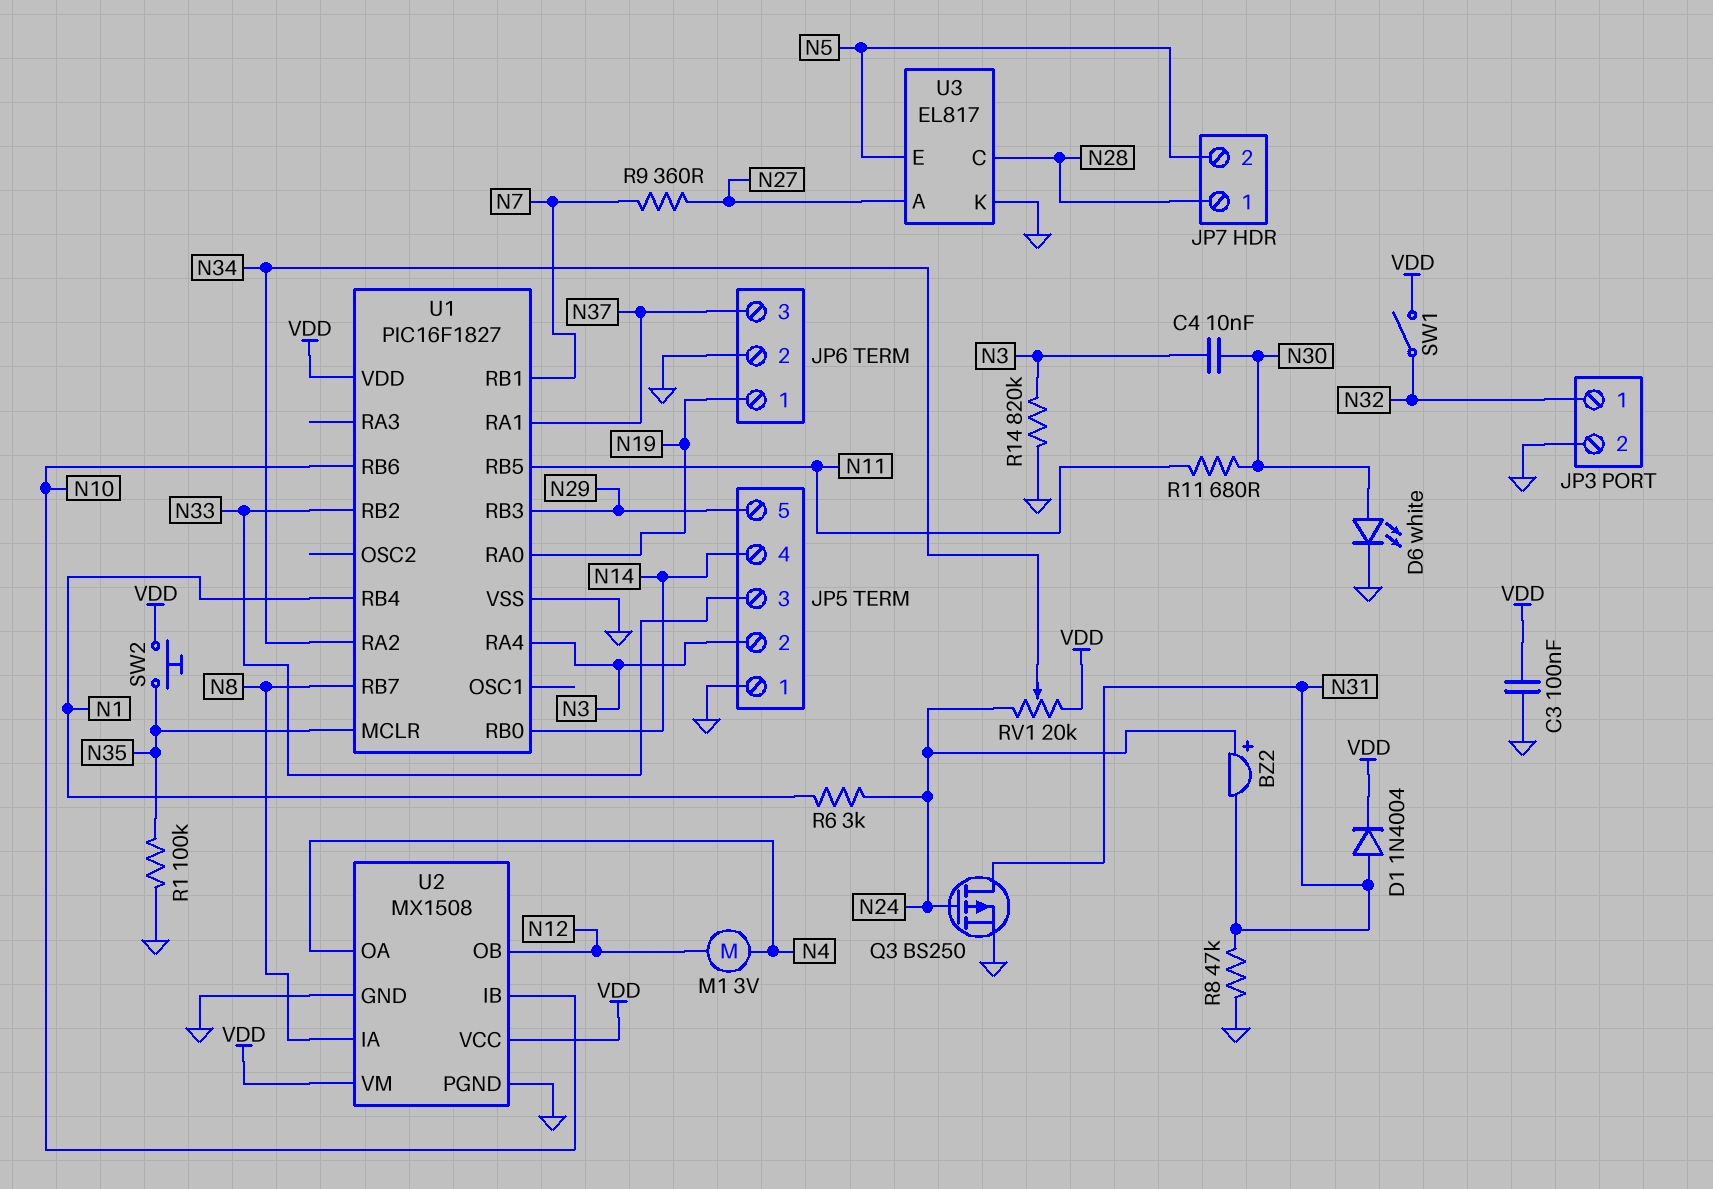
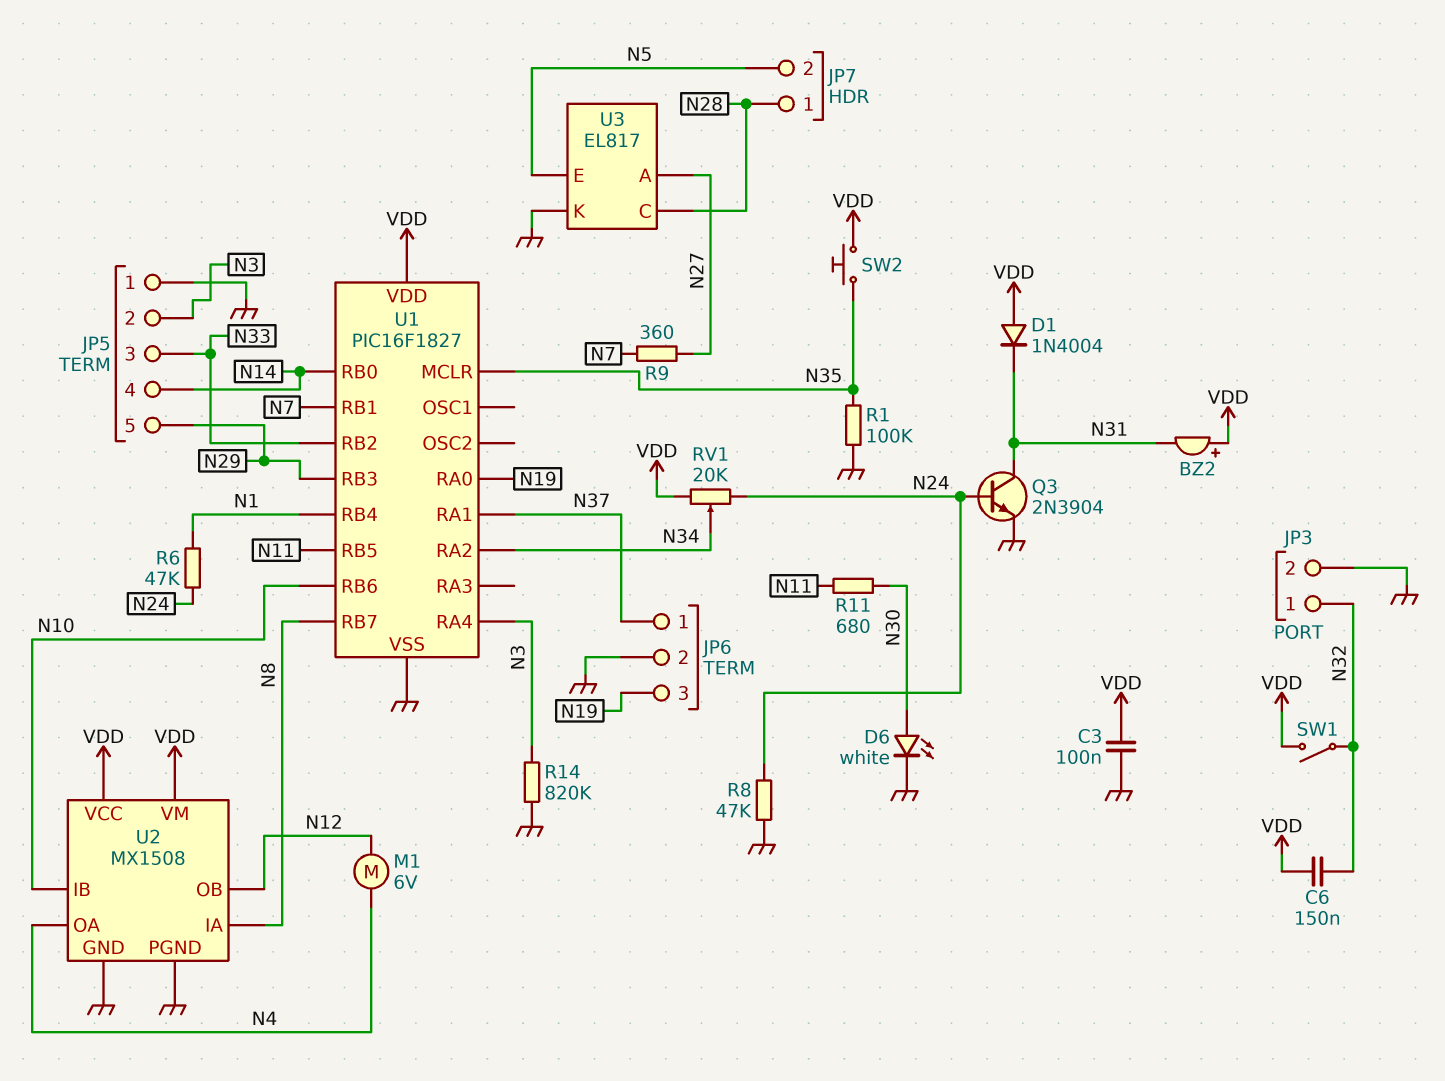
BZ2: buzzer (plus N24, minus N31) -> buzzer (plus VDD, minus N31)
C4: 10nF (N3, N30) -> none
C6: none -> 150nF (N32, VDD)
D1: diode 1N4004 (A N31, K VDD) -> diode 1N4004 (A VDD, K N31)
JP6 pin 1: N19 -> N37
JP6 pin 3: N37 -> N19
M1: motor 3V (N4, N12) -> motor 6V (N4, N12)
Q3: PMOS BS250 (G N24, D N31, S GND) -> NPN 2N3904 (B N24, C N31, E GND)
R6: 3k (N1, N24) -> 47k (N1, N24)
R8: 47k (GND, N31) -> 47k (GND, N24)

